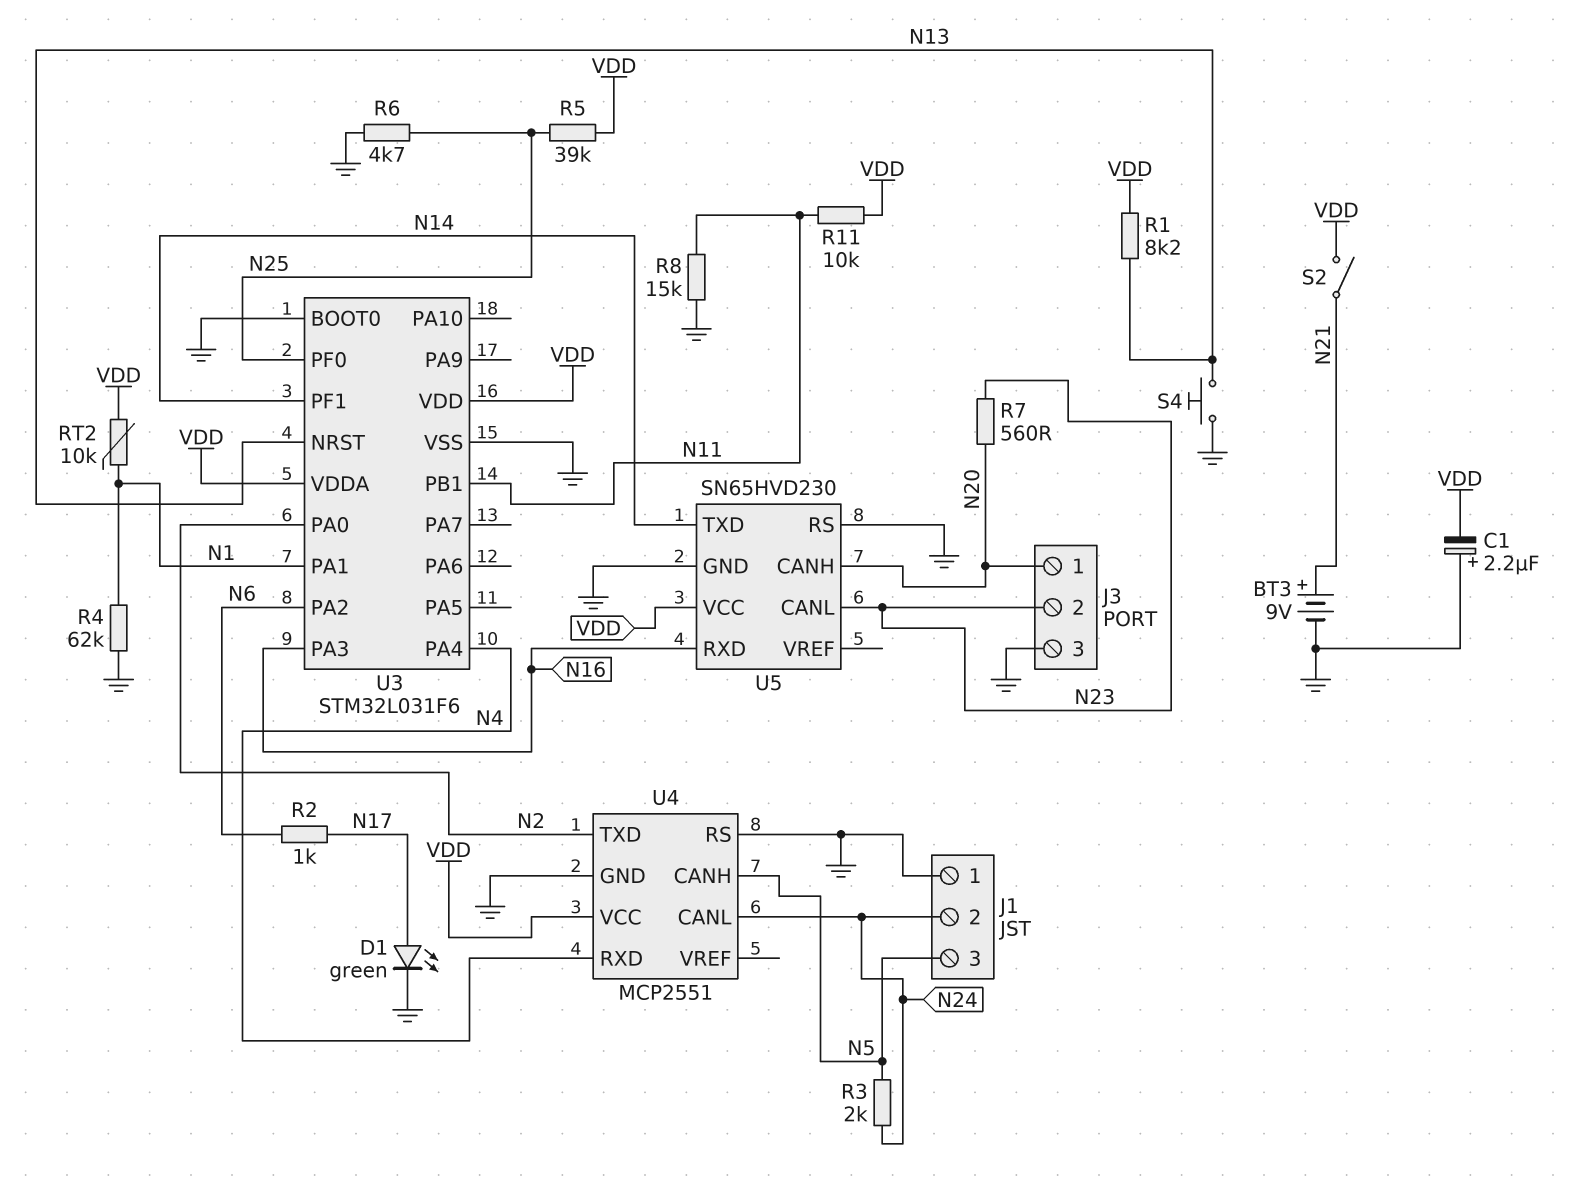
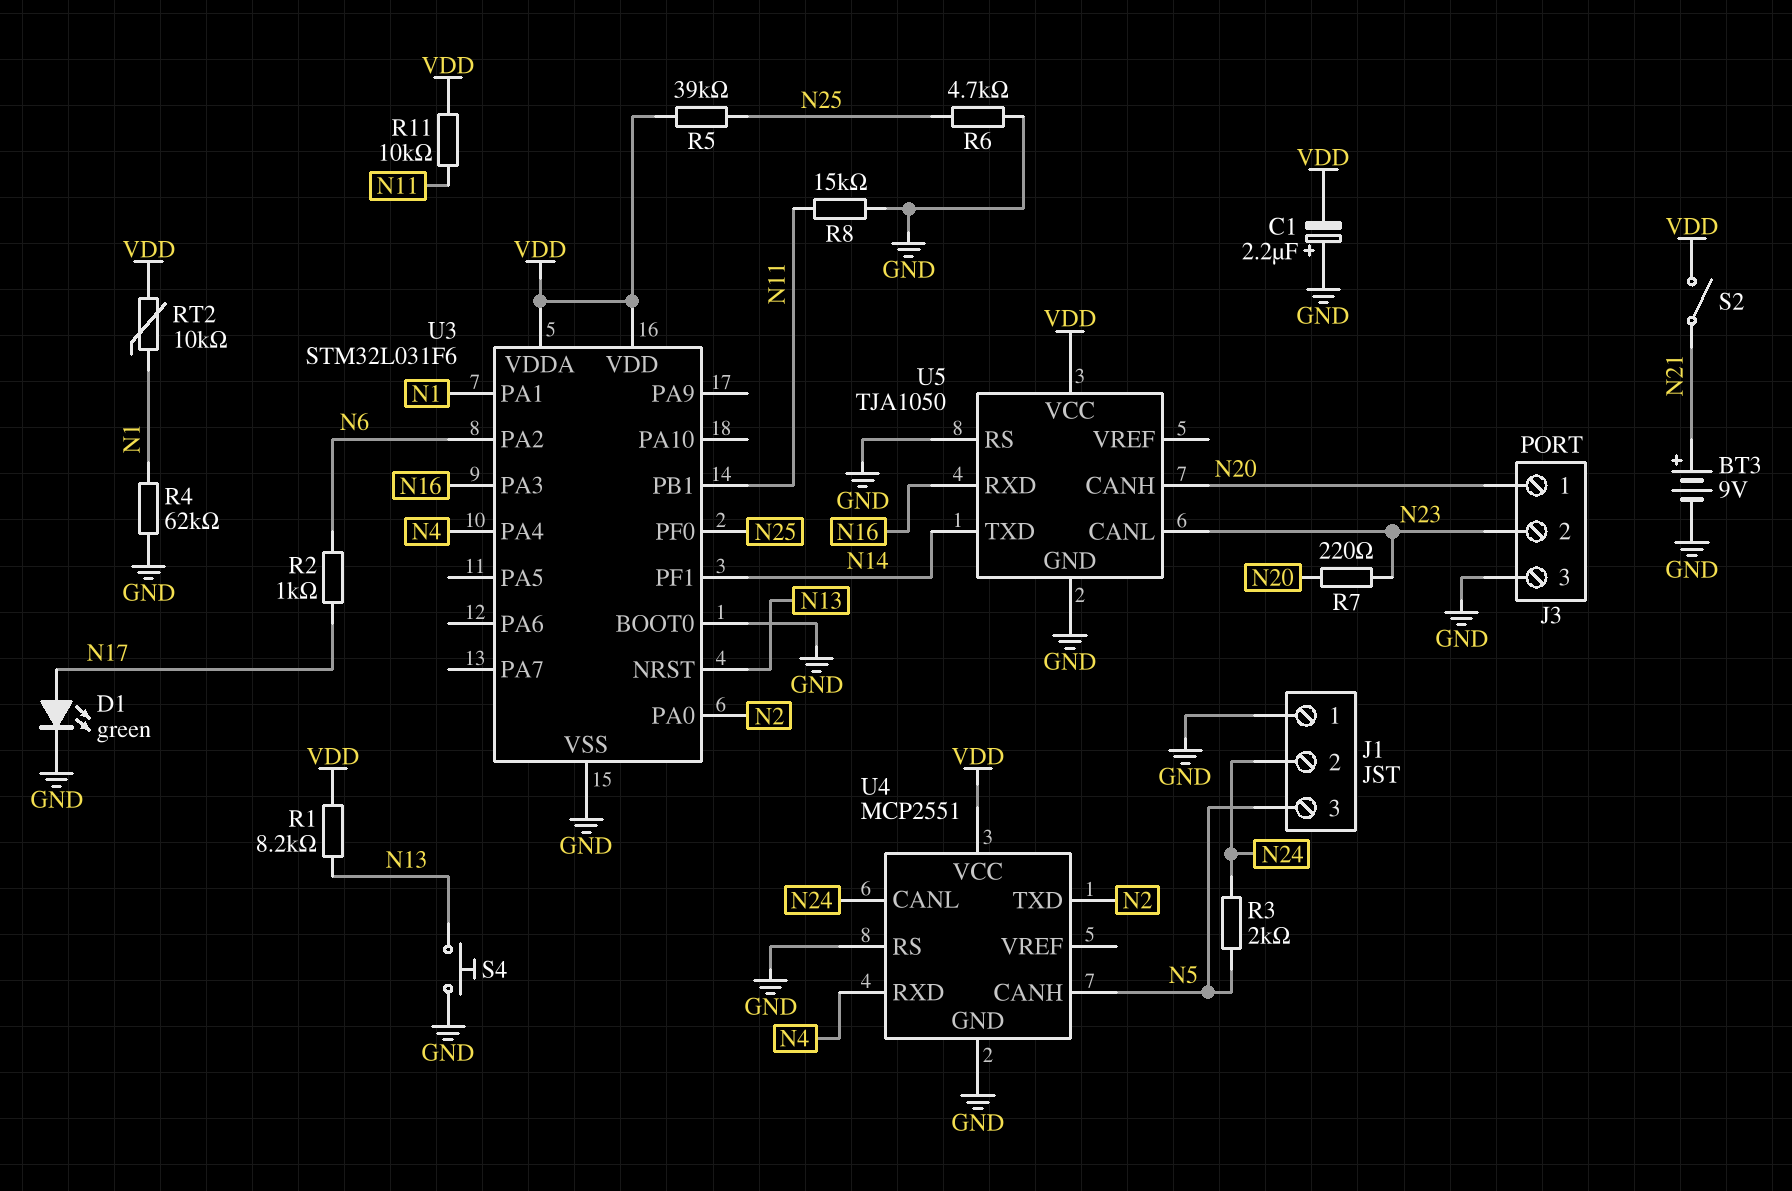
R7: 560 (N20, N23) -> 220 (N20, N23)
U5: SN65HVD230 -> TJA1050

